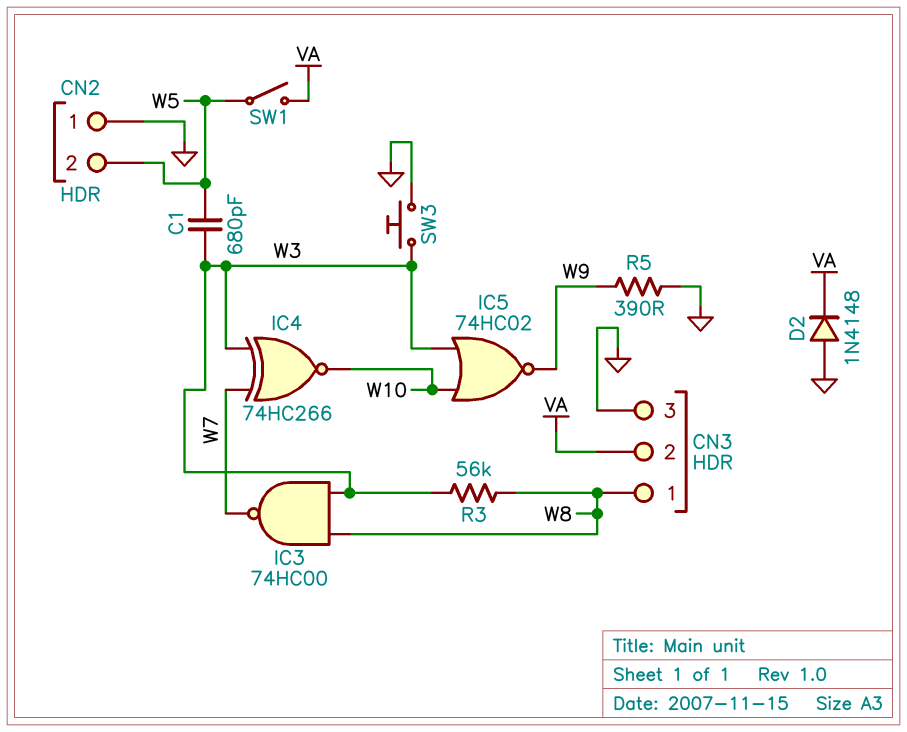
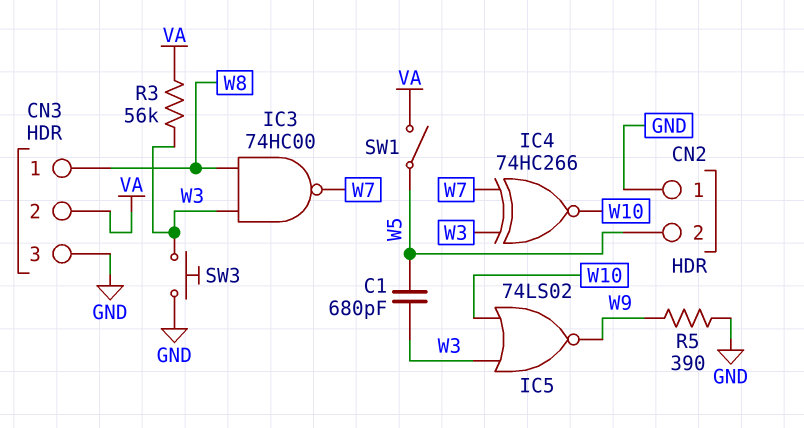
D2: diode 1N4148 (A GND, K VA) -> none
IC5: NOR 74HC02 (in W3, in W10, out W9) -> NOR 74LS02 (in W3, in W10, out W9)
R3: 56k (W3, W8) -> 56k (VA, W3)

